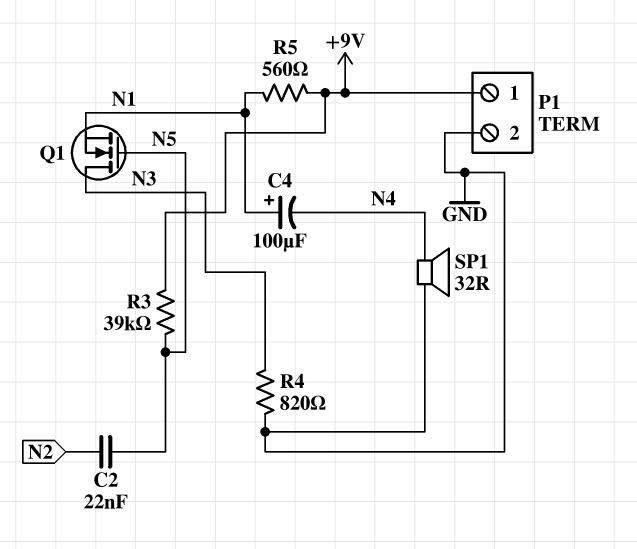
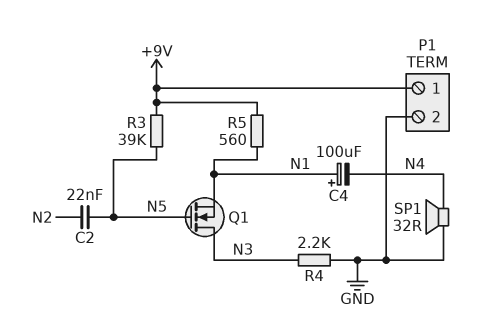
R4: 820 (GND, N3) -> 2.2k (GND, N3)

